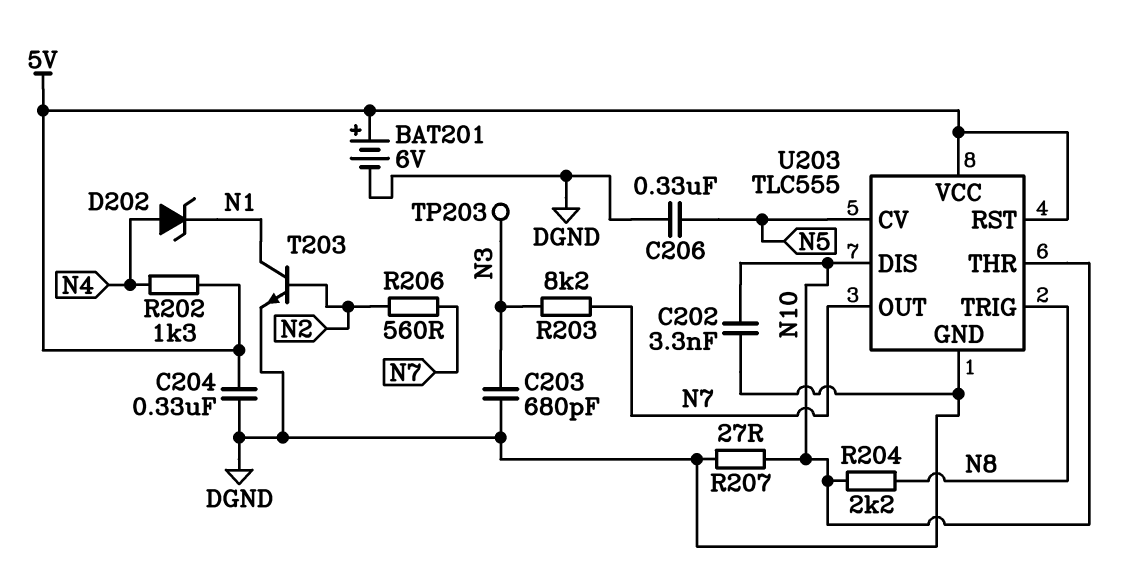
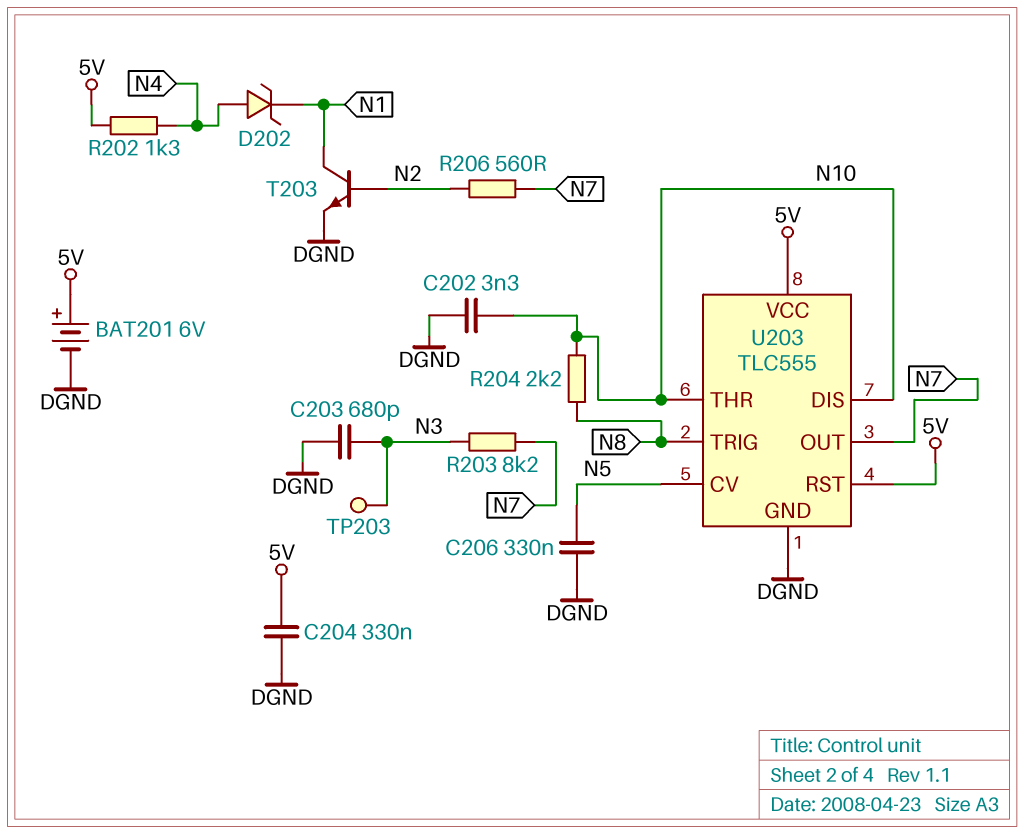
R207: 27 (DGND, N10) -> none

